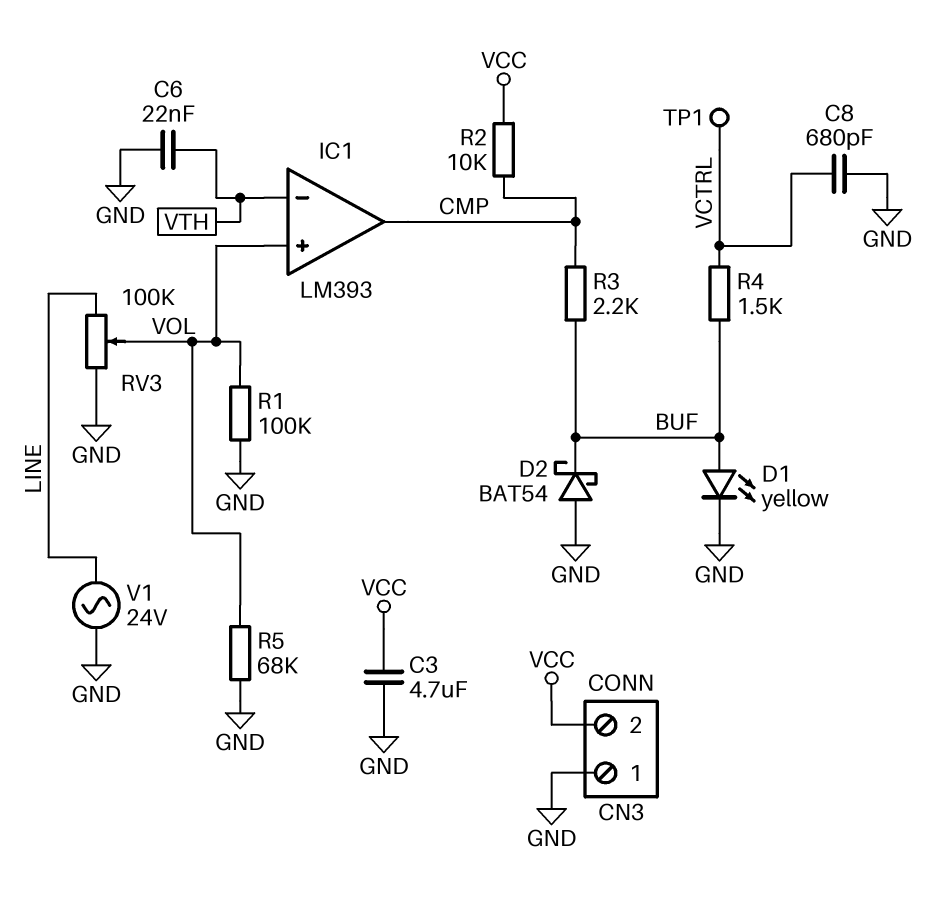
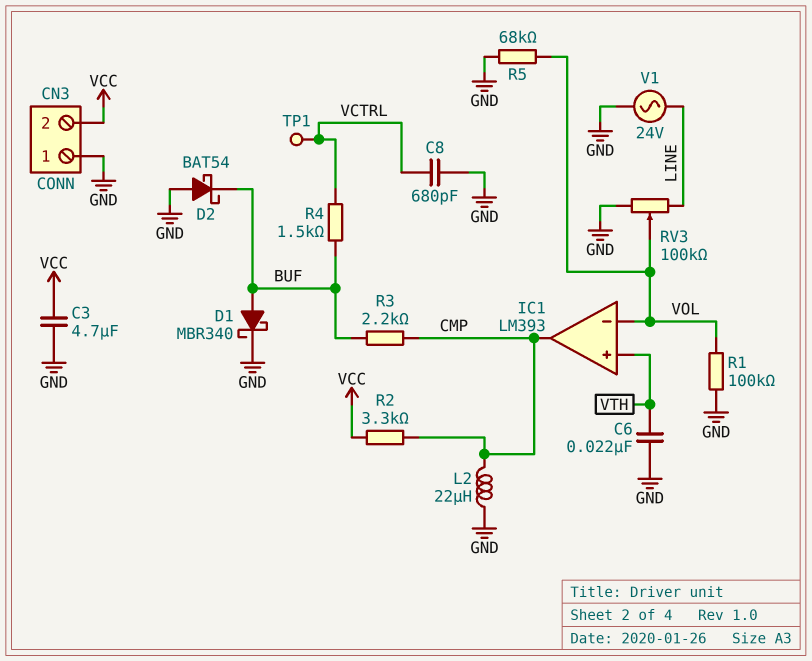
D1: LED yellow (A BUF, K GND) -> schottky MBR340 (A BUF, K GND)
IC1 pin in+: VOL -> VTH
IC1 pin in-: VTH -> VOL
L2: none -> 22uH (CMP, GND)
R2: 10k (CMP, VCC) -> 3.3k (CMP, VCC)

